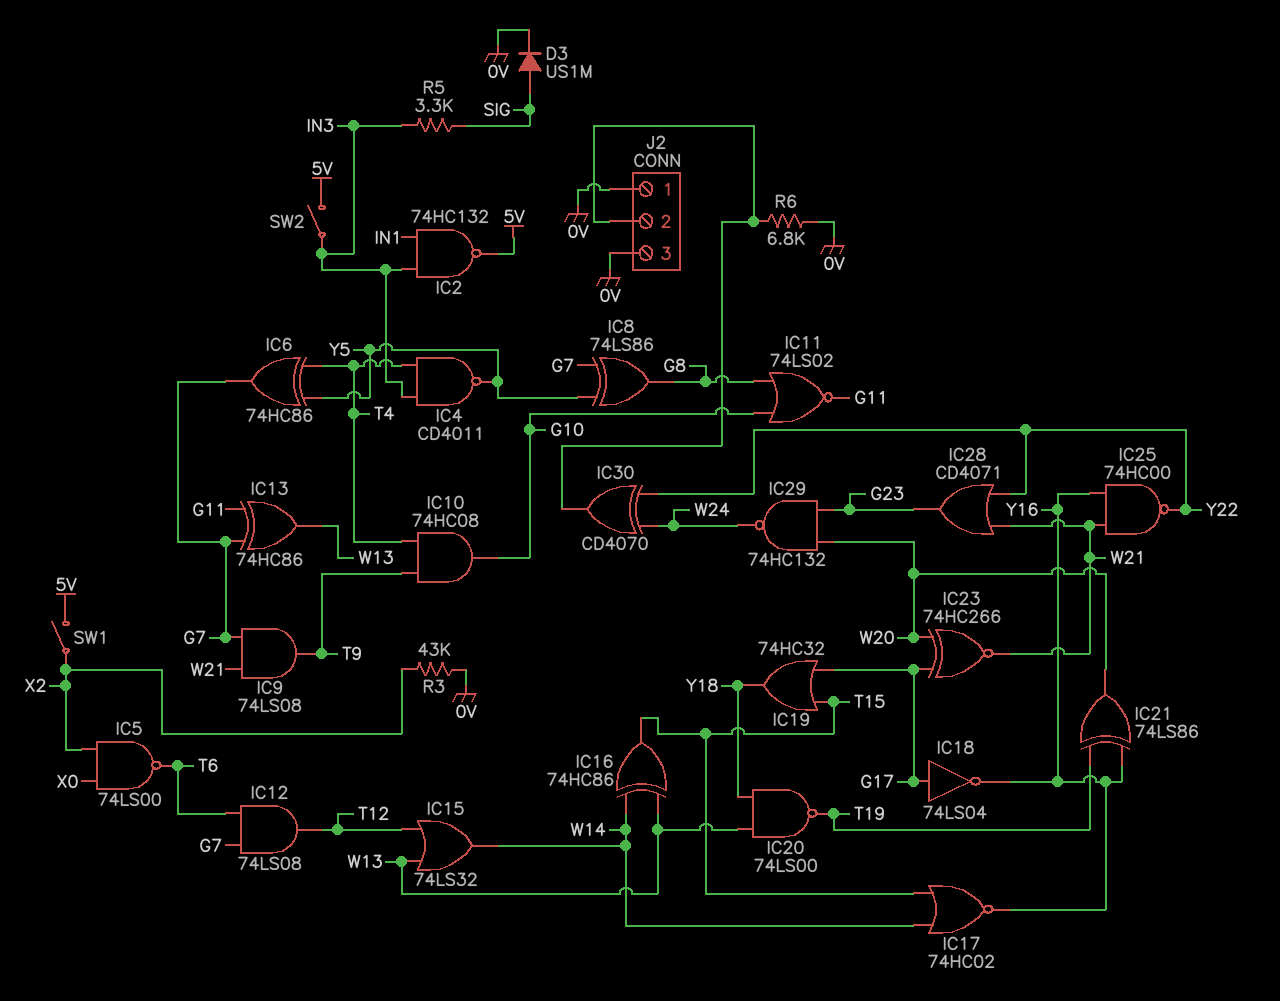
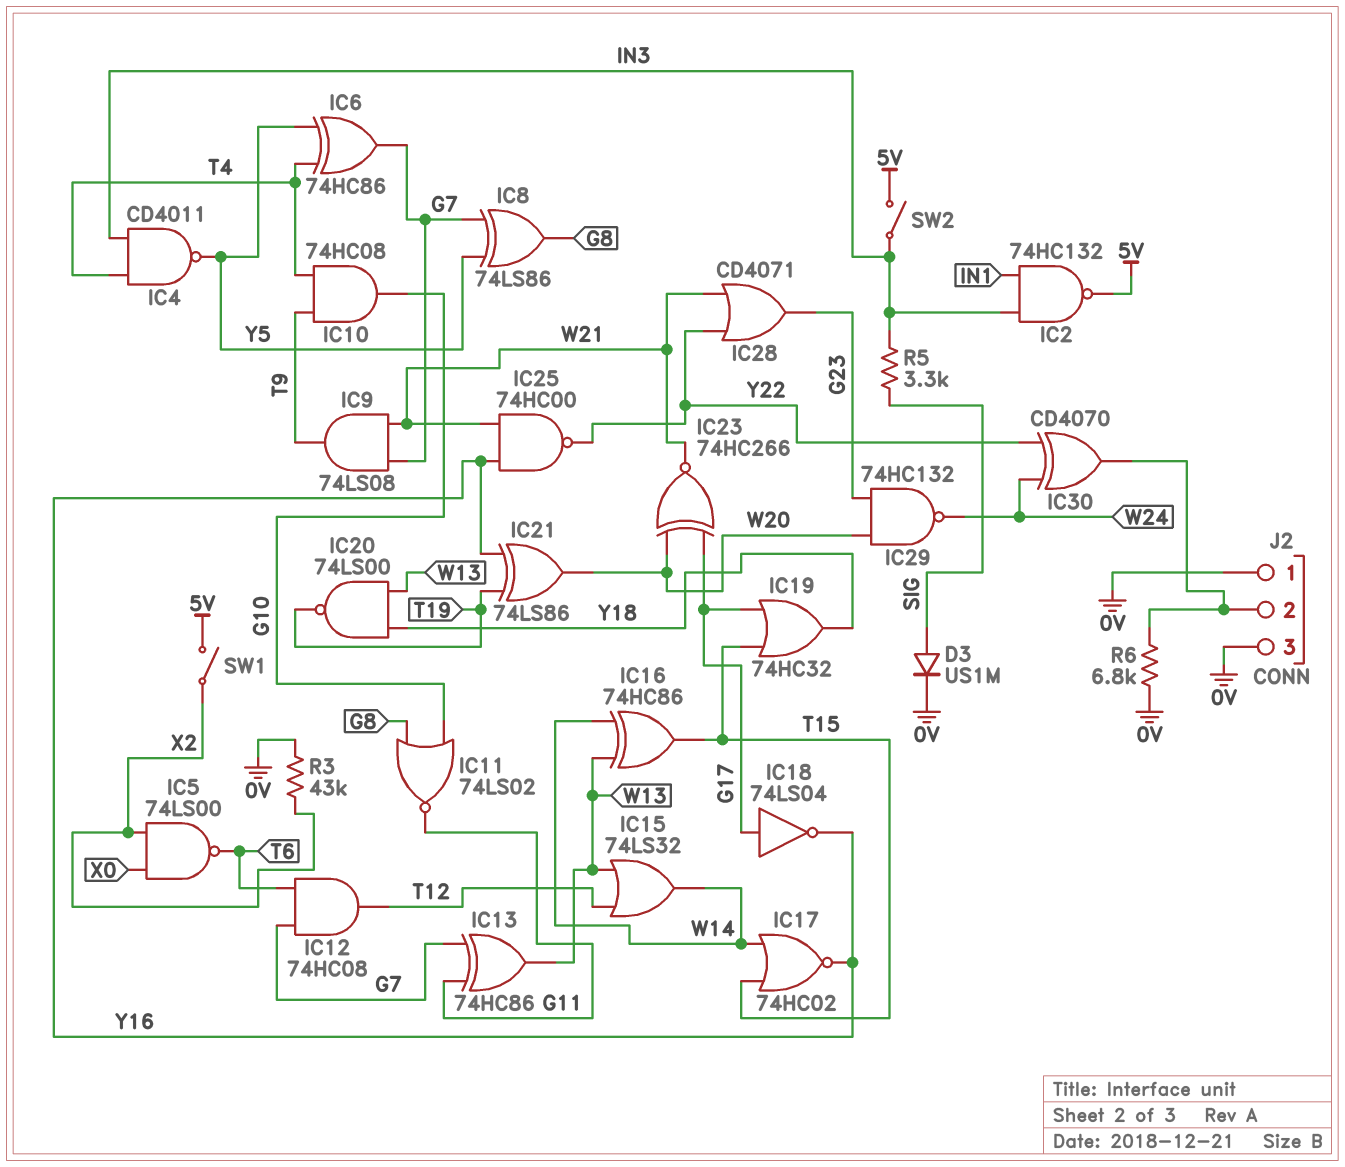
IC12: AND 74LS08 (in G7, in T6, out T12) -> AND 74HC08 (in G7, in T6, out T12)

